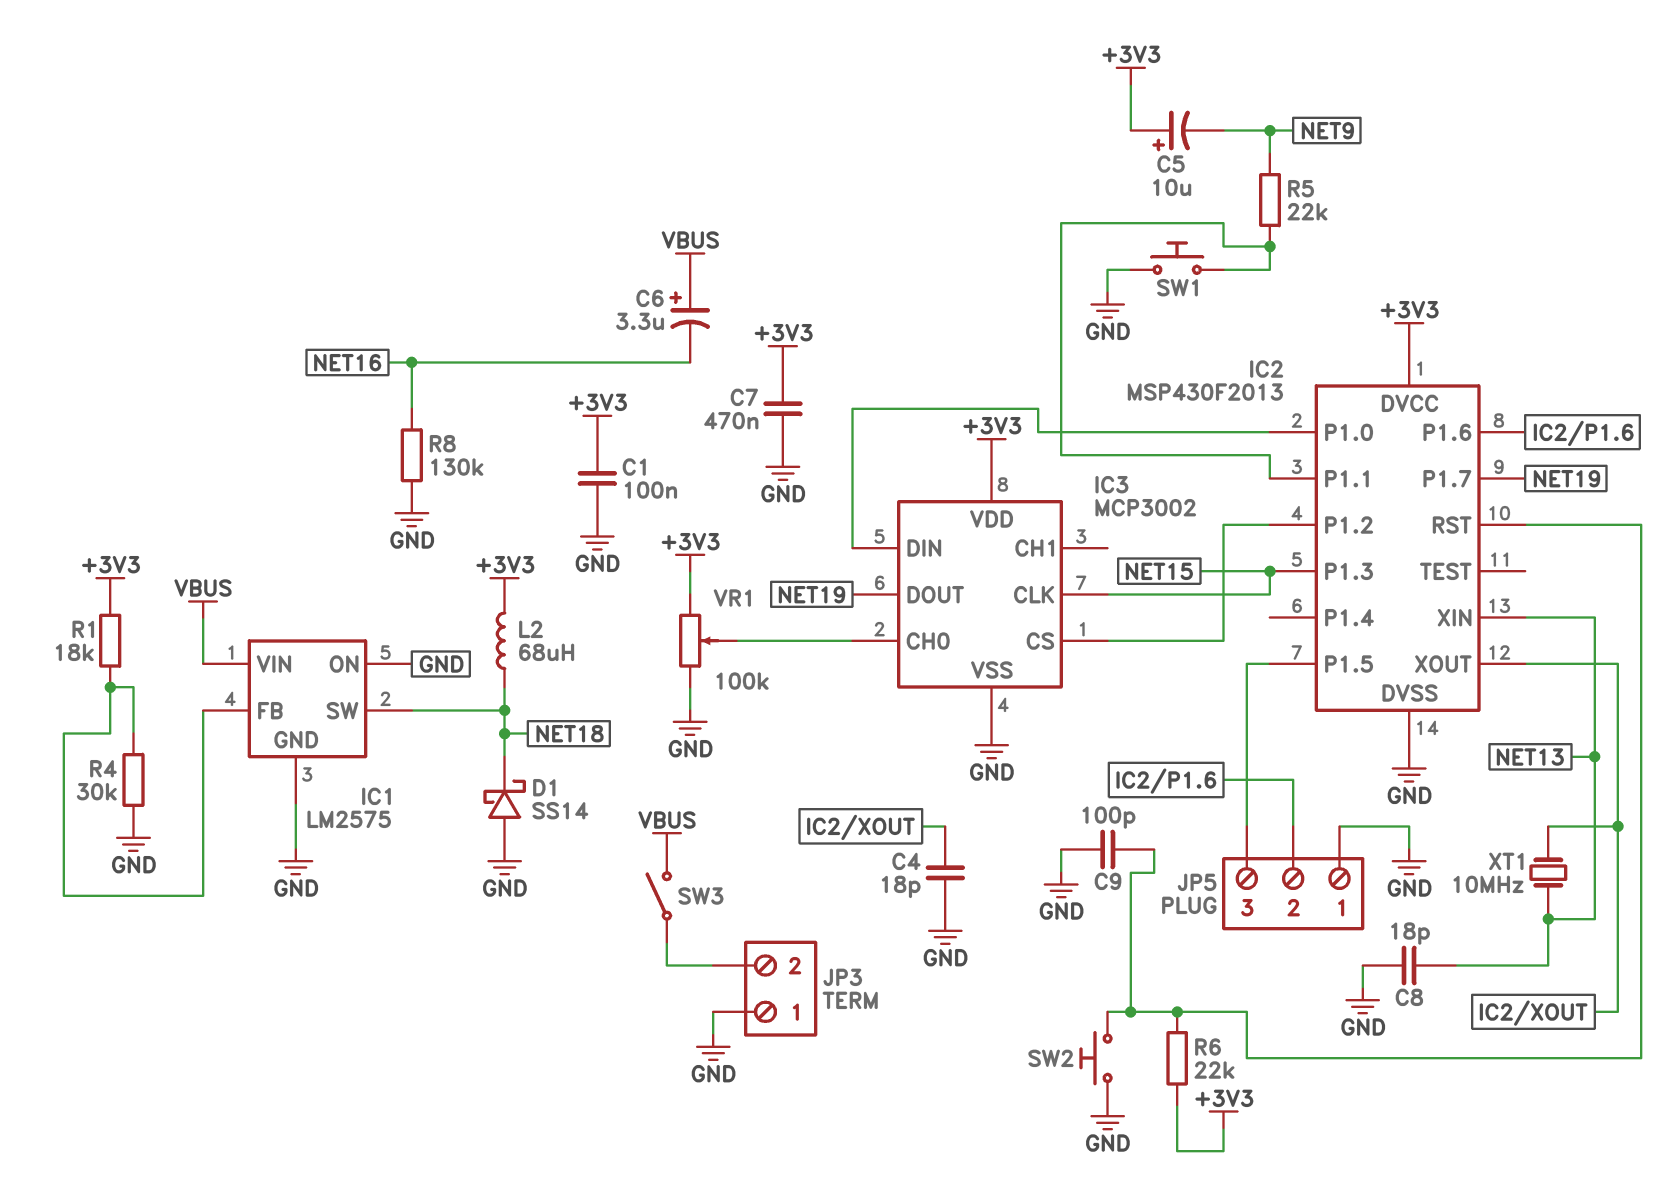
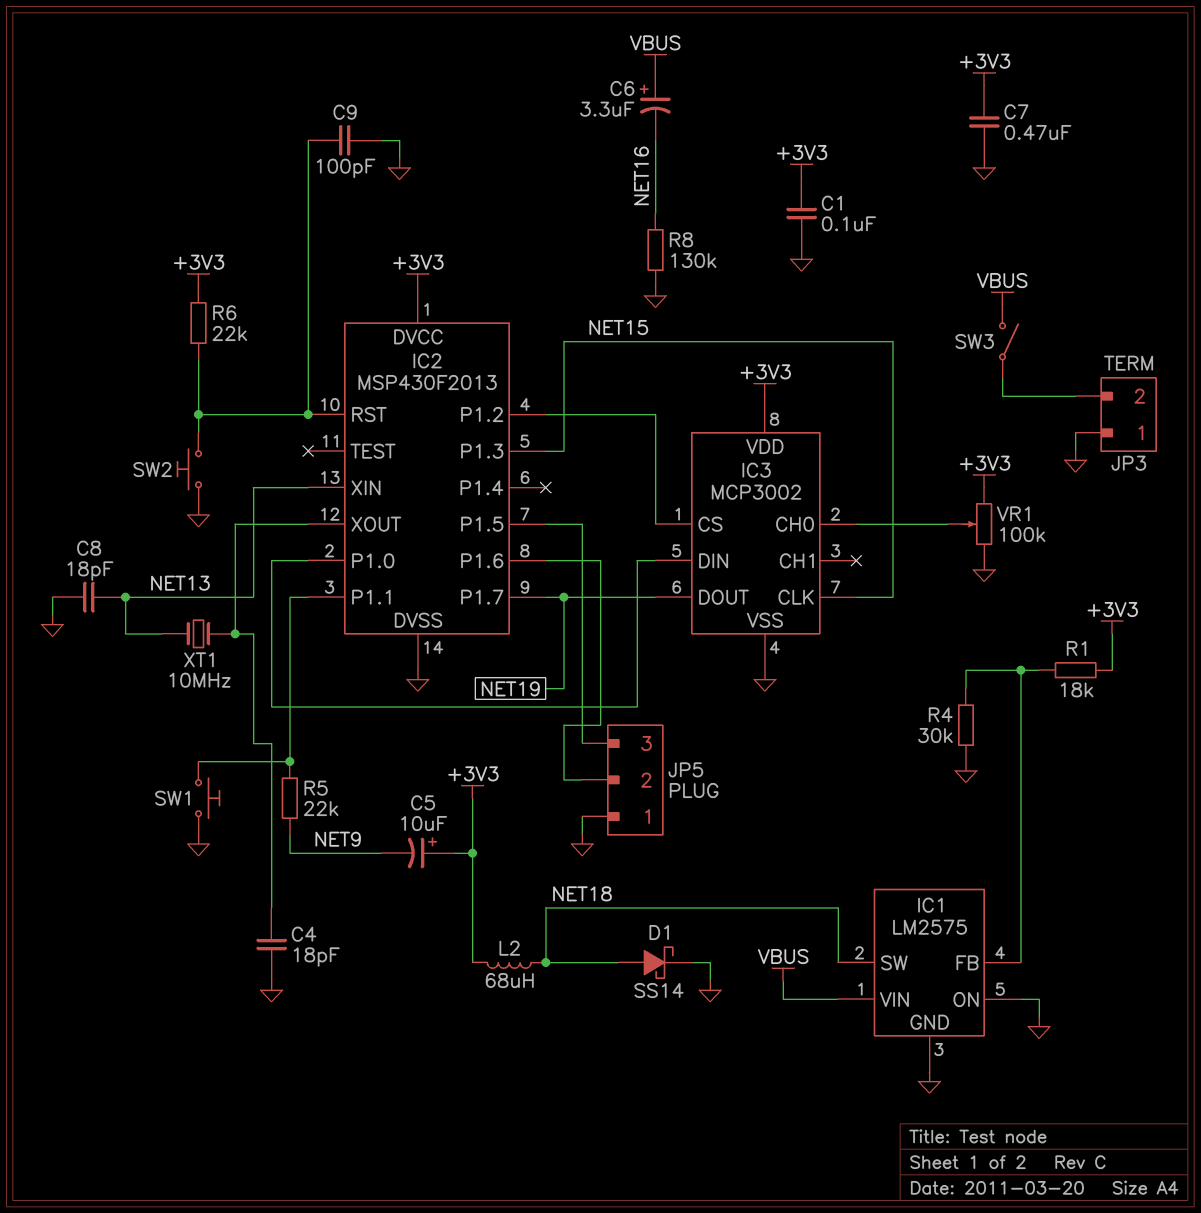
D1: schottky SS14 (A GND, K NET18) -> schottky SS14 (A NET18, K GND)

